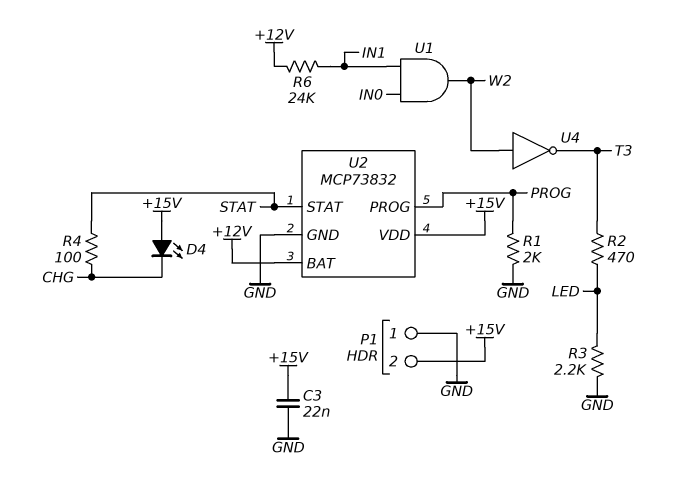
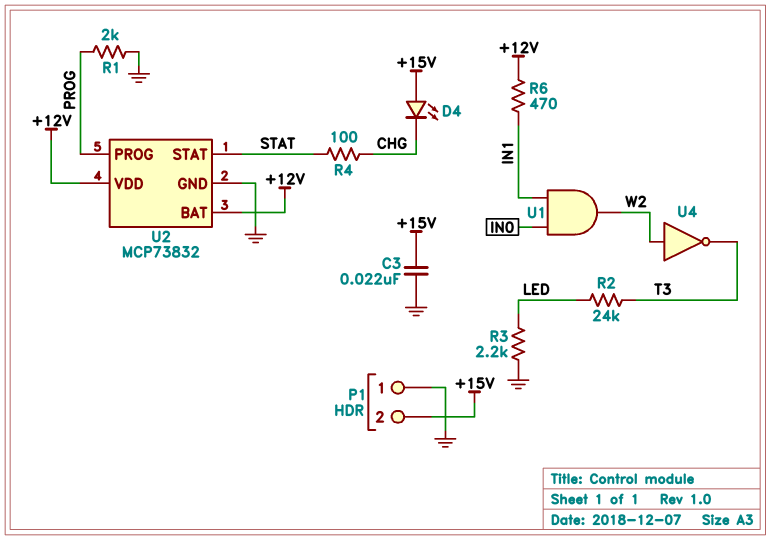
R2: 470 (LED, T3) -> 24k (LED, T3)
R6: 24k (+12V, IN1) -> 470 (+12V, IN1)
U2 pin VDD: +15V -> +12V

